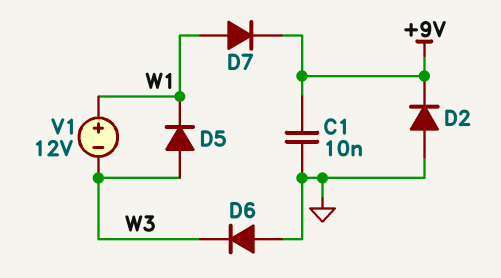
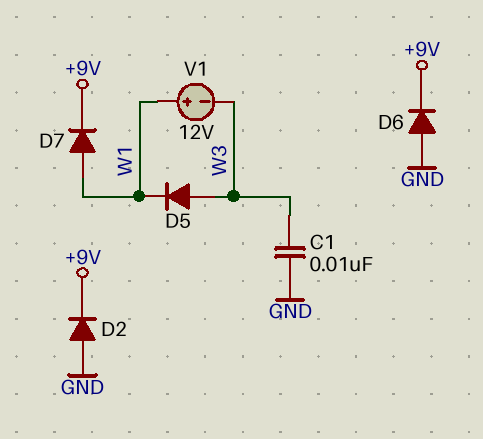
C1: 10nF (+9V, GND) -> 10nF (GND, W3)
D6: diode (A GND, K W3) -> diode (A GND, K +9V)

